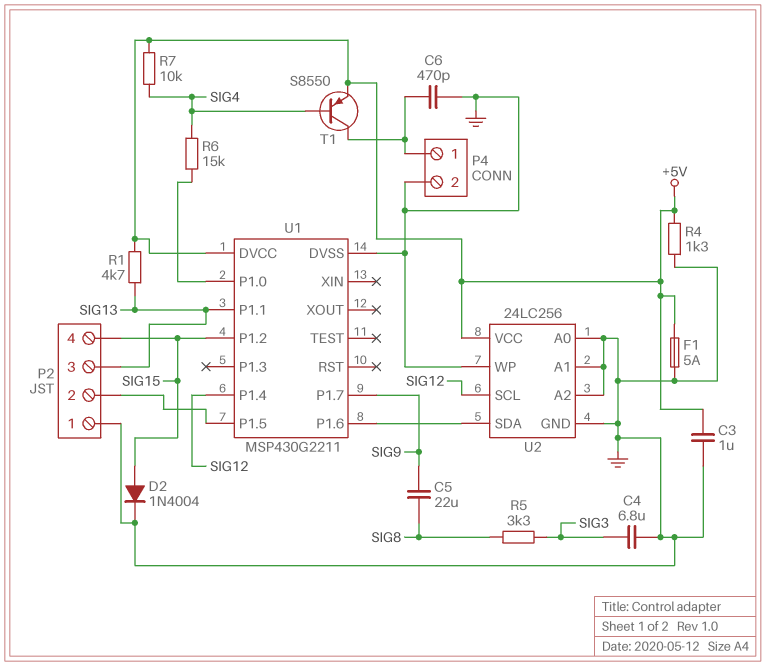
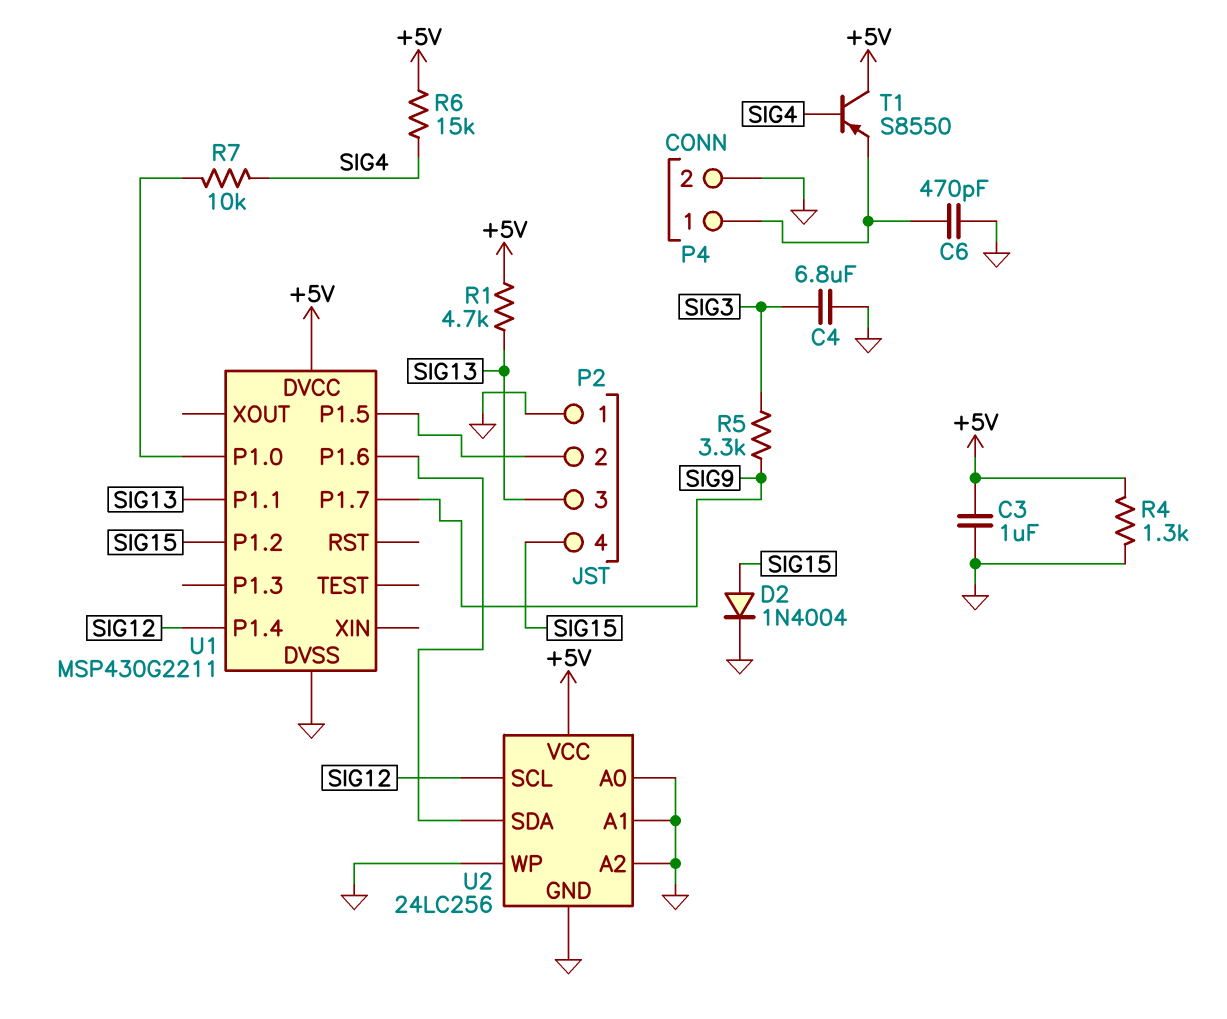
C5: 22uF (SIG8, SIG9) -> none
F1: 5A (+5V, GND) -> none
R5: 3.3k (SIG3, SIG8) -> 3.3k (SIG3, SIG9)
R6: 15k (SIG4, U1/P1.0) -> 15k (+5V, SIG4)
R7: 10k (+5V, SIG4) -> 10k (SIG4, U1/P1.0)
T1: PNP S8550 (B SIG4, C P4/1, E +5V) -> PNP S8550 (B SIG4, C +5V, E P4/1)

